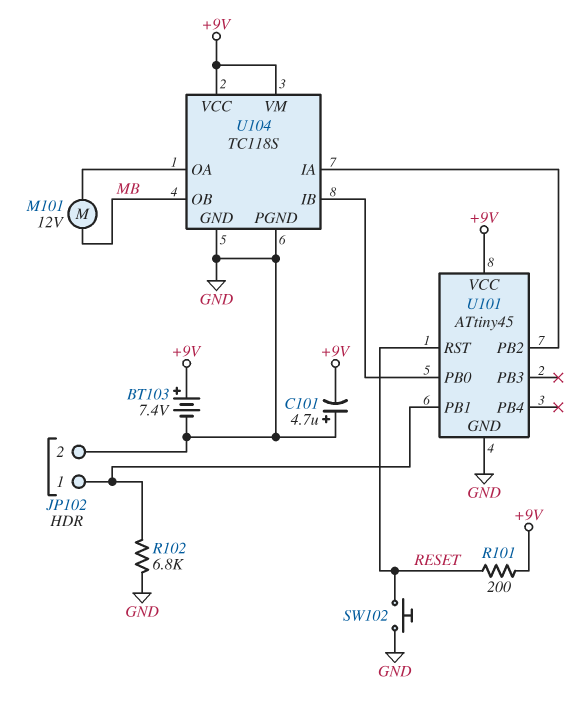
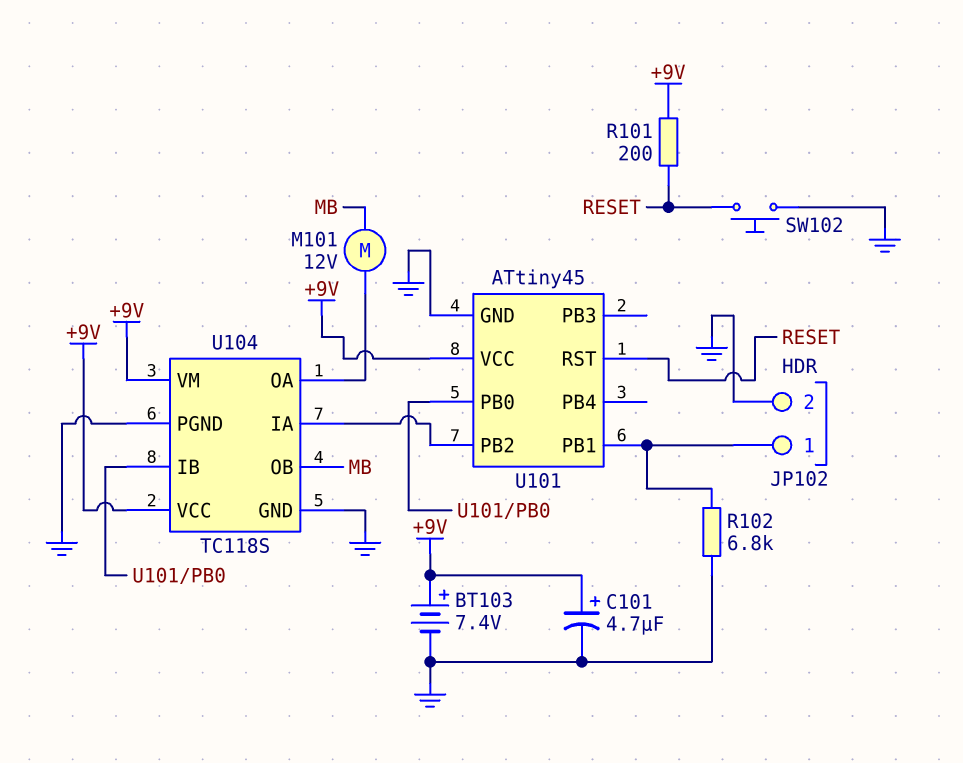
C101: 4.7uF (plus GND, minus +9V) -> 4.7uF (plus +9V, minus GND)

